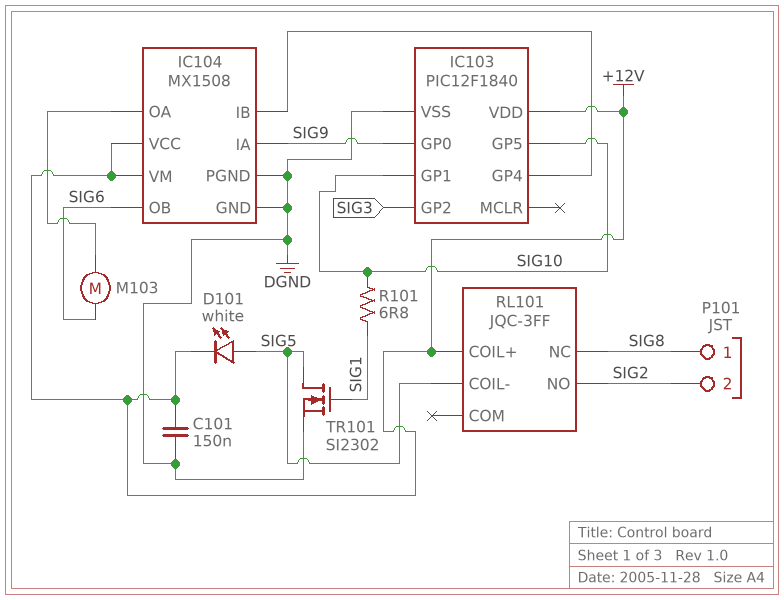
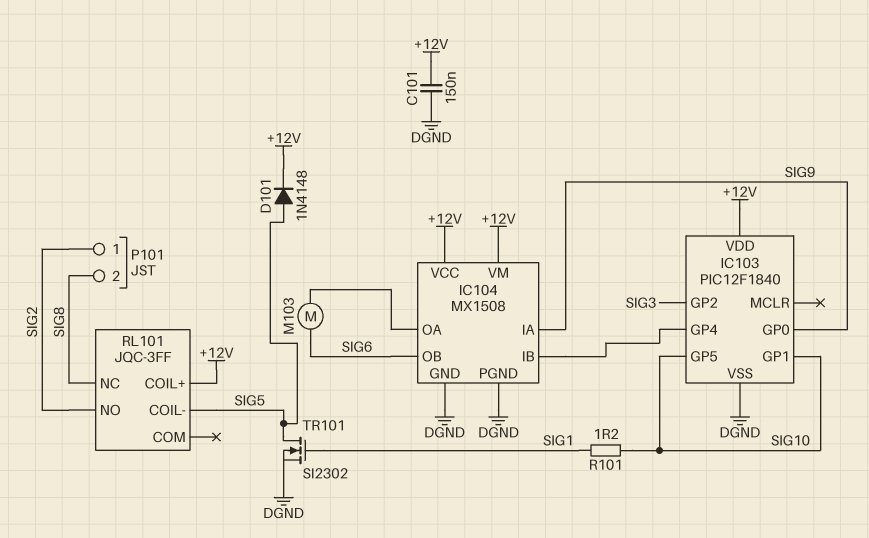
D101: LED white (A SIG5, K +12V) -> diode 1N4148 (A SIG5, K +12V)
P101 pin 1: SIG8 -> SIG2
P101 pin 2: SIG2 -> SIG8
R101: 6.8 (SIG1, SIG10) -> 1.2 (SIG1, SIG10)

